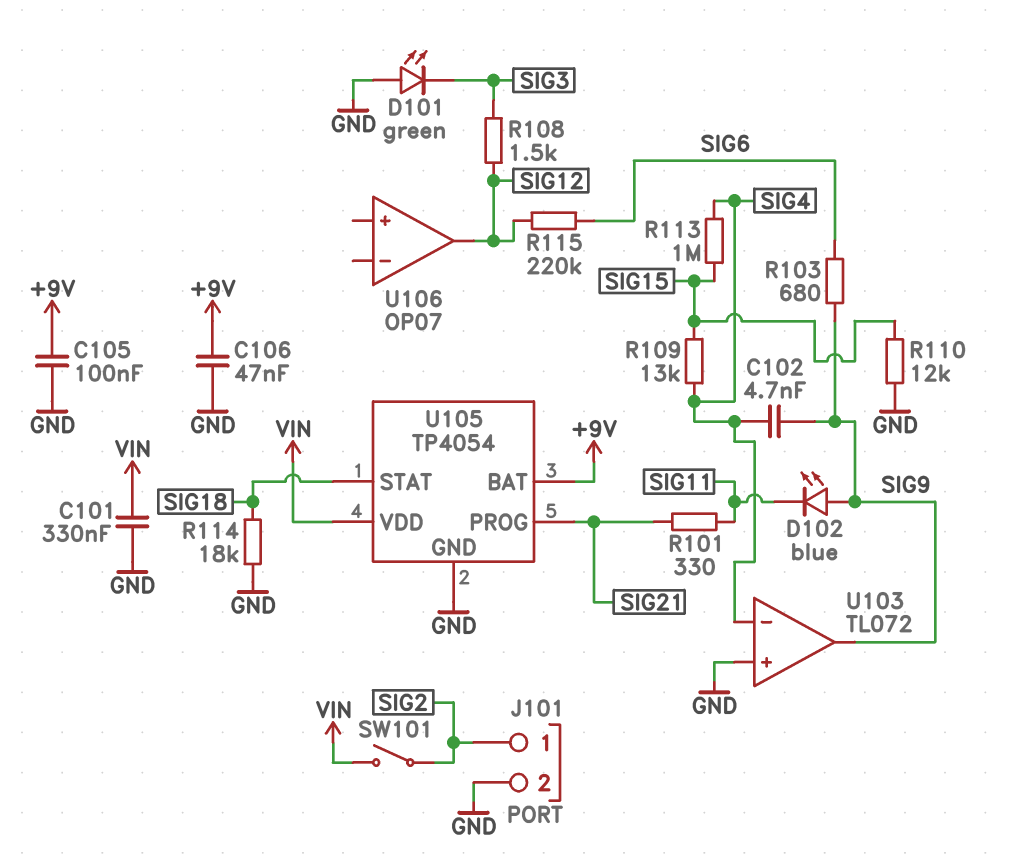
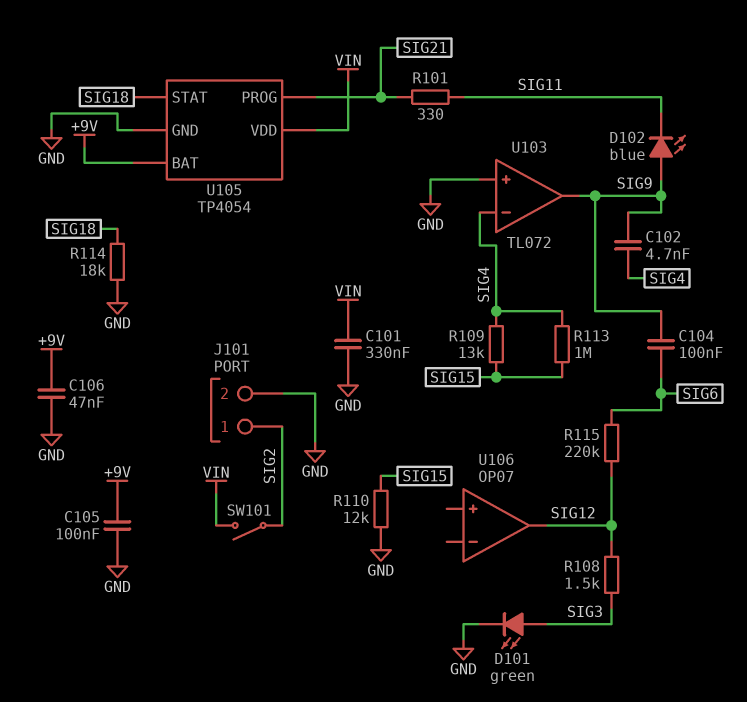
C104: none -> 100nF (SIG6, SIG9)
D101: LED green (A GND, K SIG3) -> LED green (A SIG3, K GND)
R103: 680 (SIG6, SIG9) -> none

